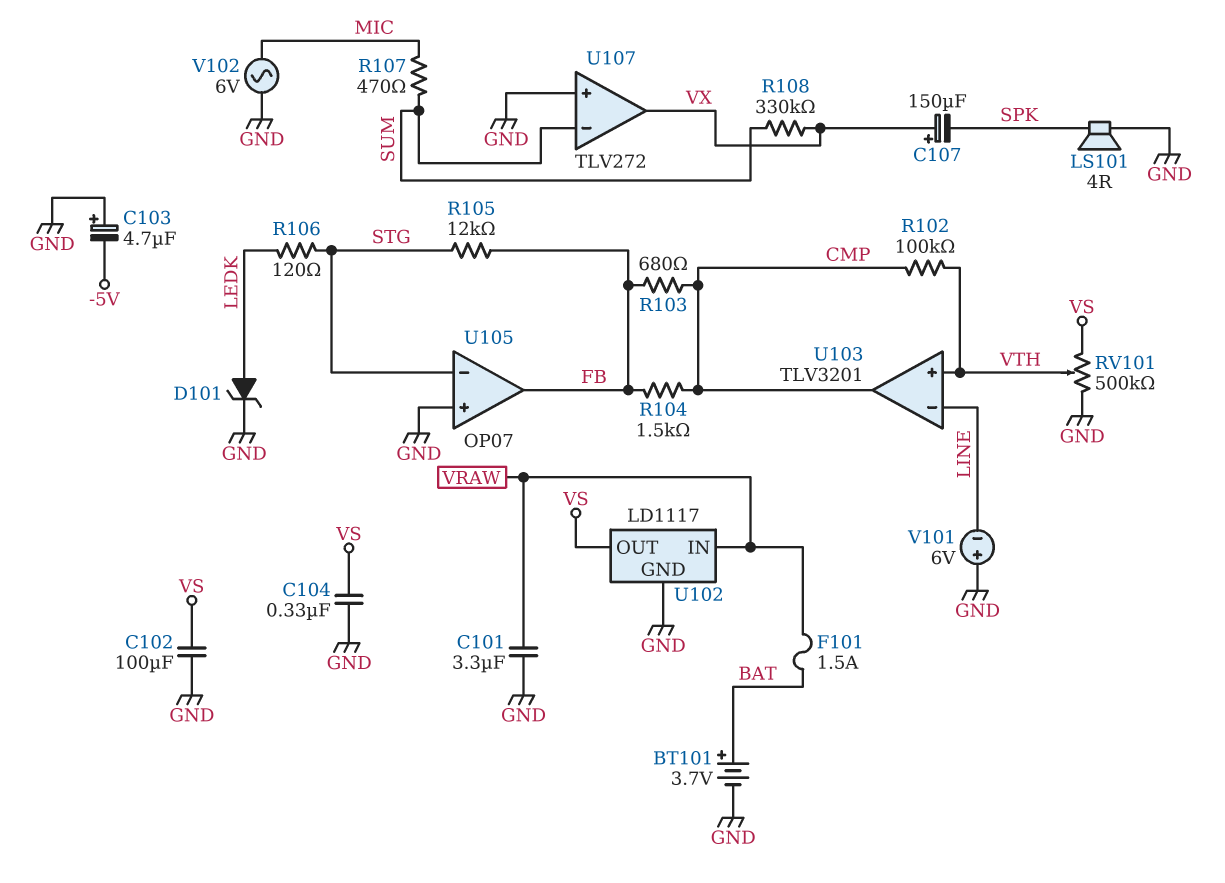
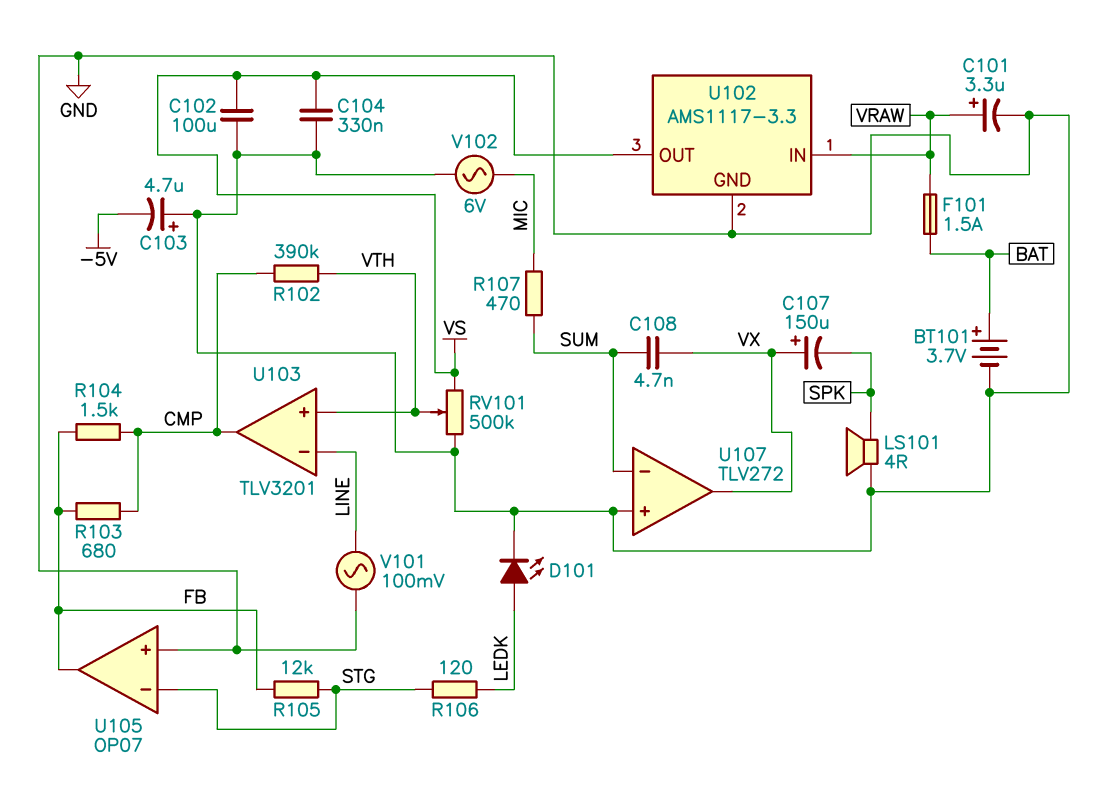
C101: 3.3uF (GND, VRAW) -> 3.3uF (plus VRAW, minus GND)
C108: none -> 4.7nF (SUM, VX)
D101: zener (A LEDK, K GND) -> LED (A LEDK, K GND)
R102: 100k (CMP, VTH) -> 390k (CMP, VTH)
R108: 330k (SUM, VX) -> none
U102: LD1117 -> AMS1117-3.3
V101: 6V (plus GND, minus LINE) -> AC 100mV (GND, LINE)

